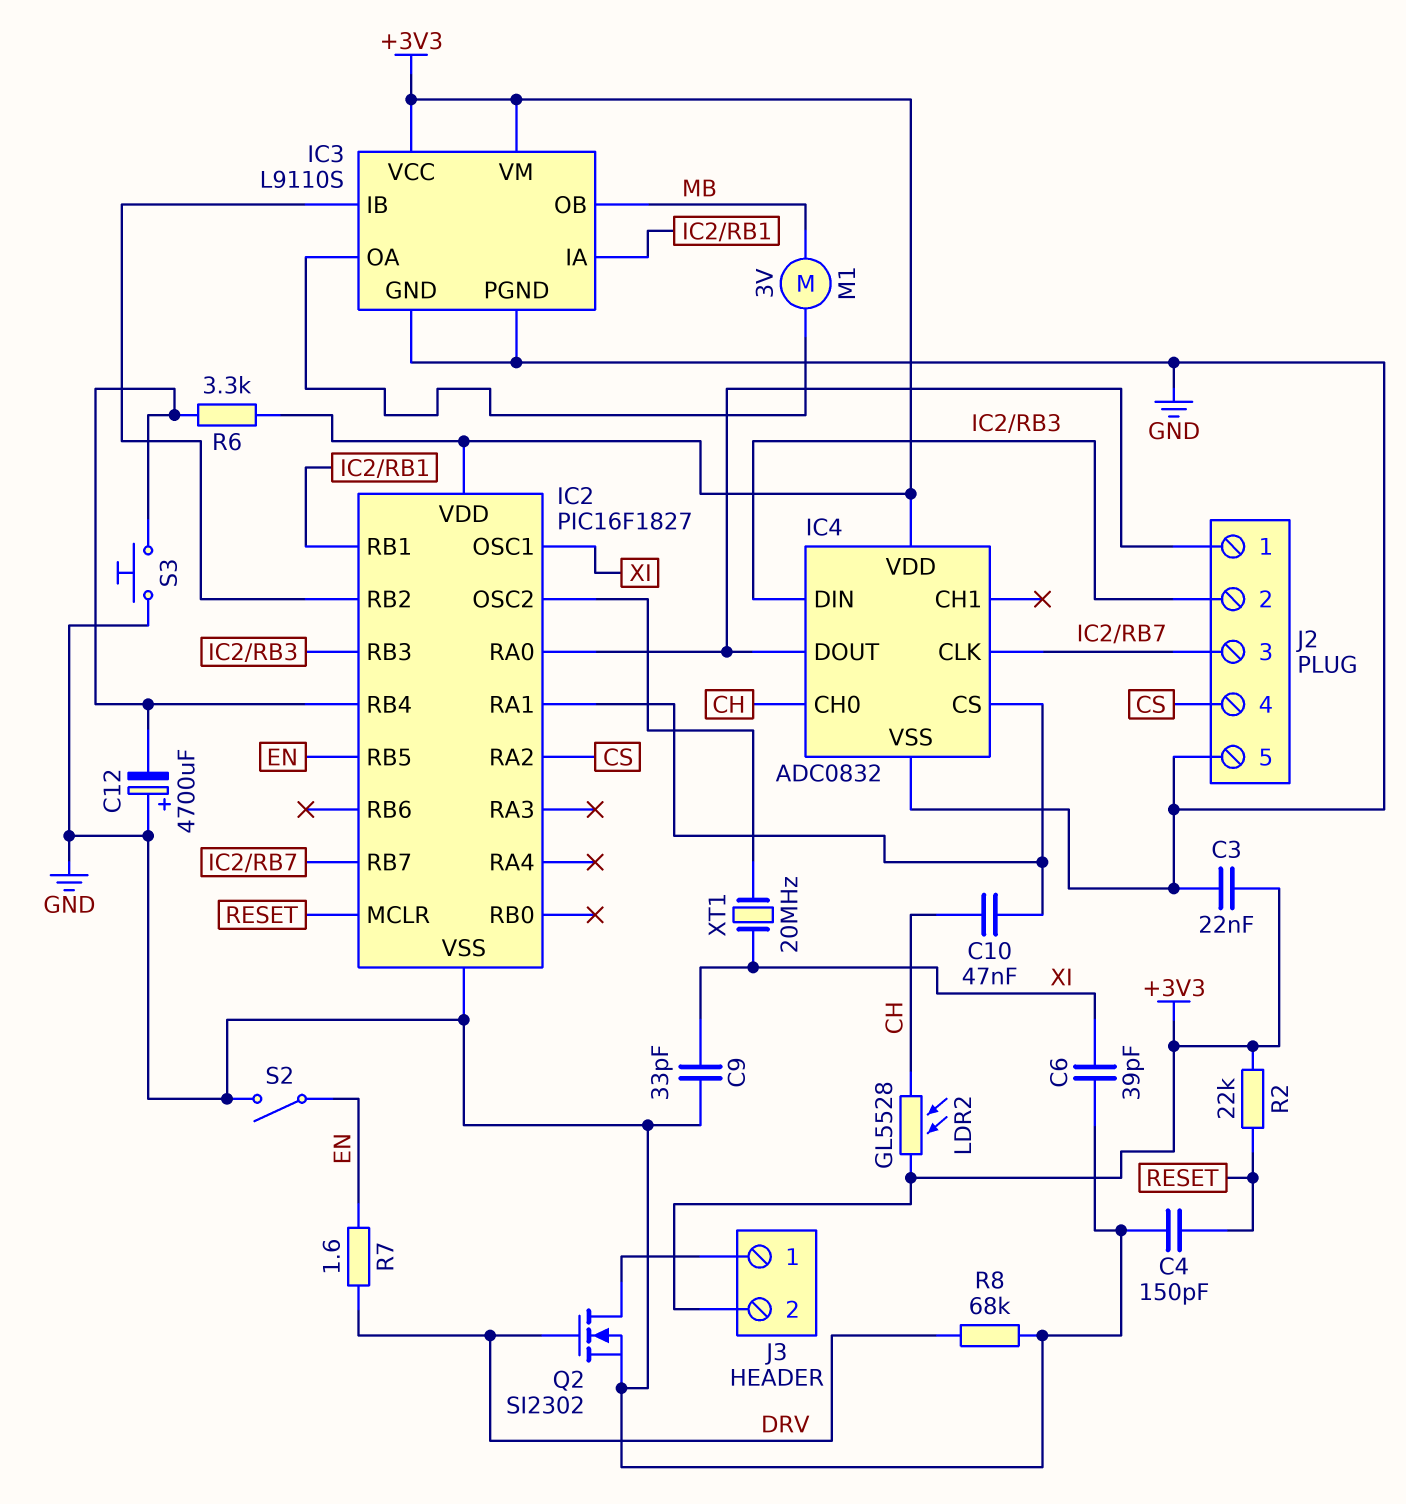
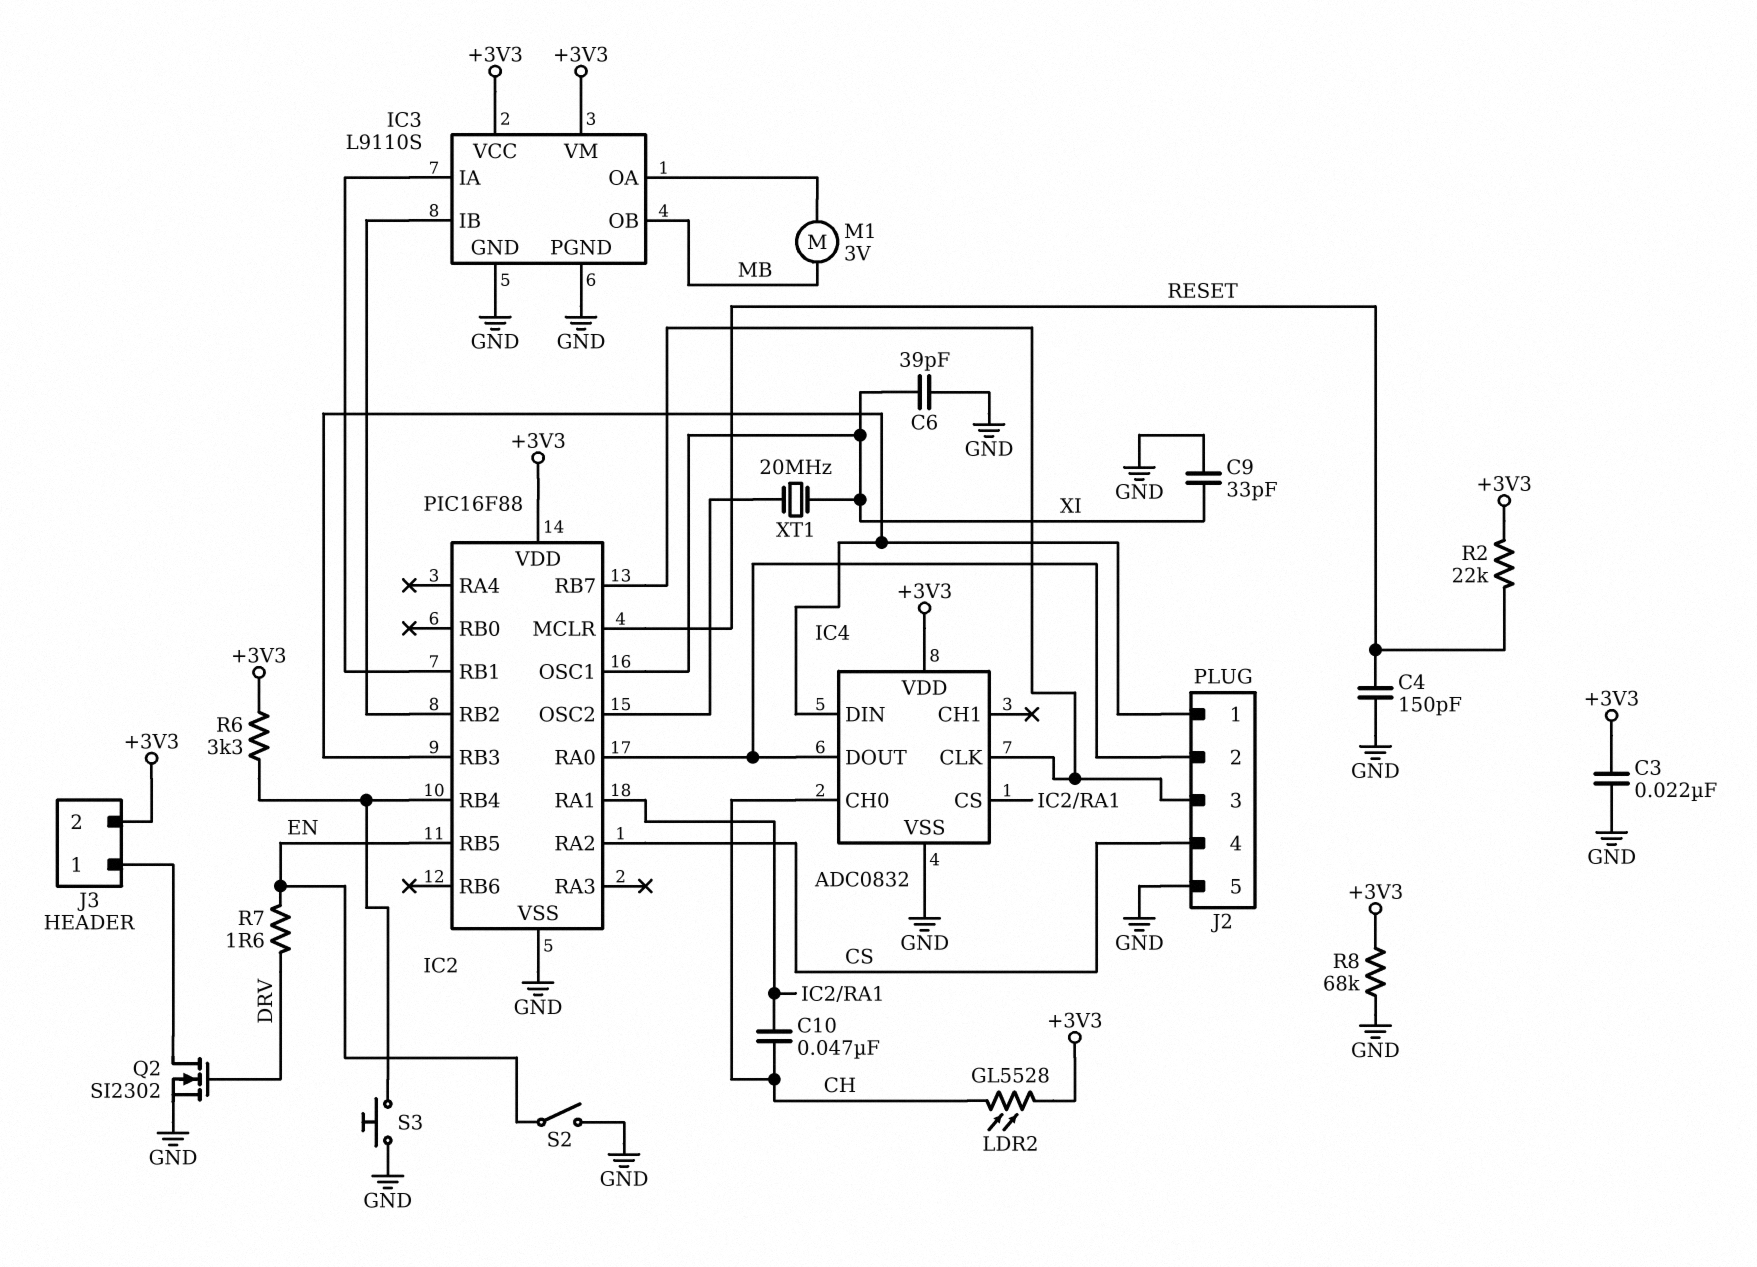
C12: 4700uF (plus GND, minus IC2/RB4) -> none
IC2: PIC16F1827 -> PIC16F88
J2 pin 1: IC2/RA0 -> IC2/RB3
J2 pin 2: IC2/RB3 -> IC2/RA0
R8: 68k (DRV, GND) -> 68k (+3V3, GND)

